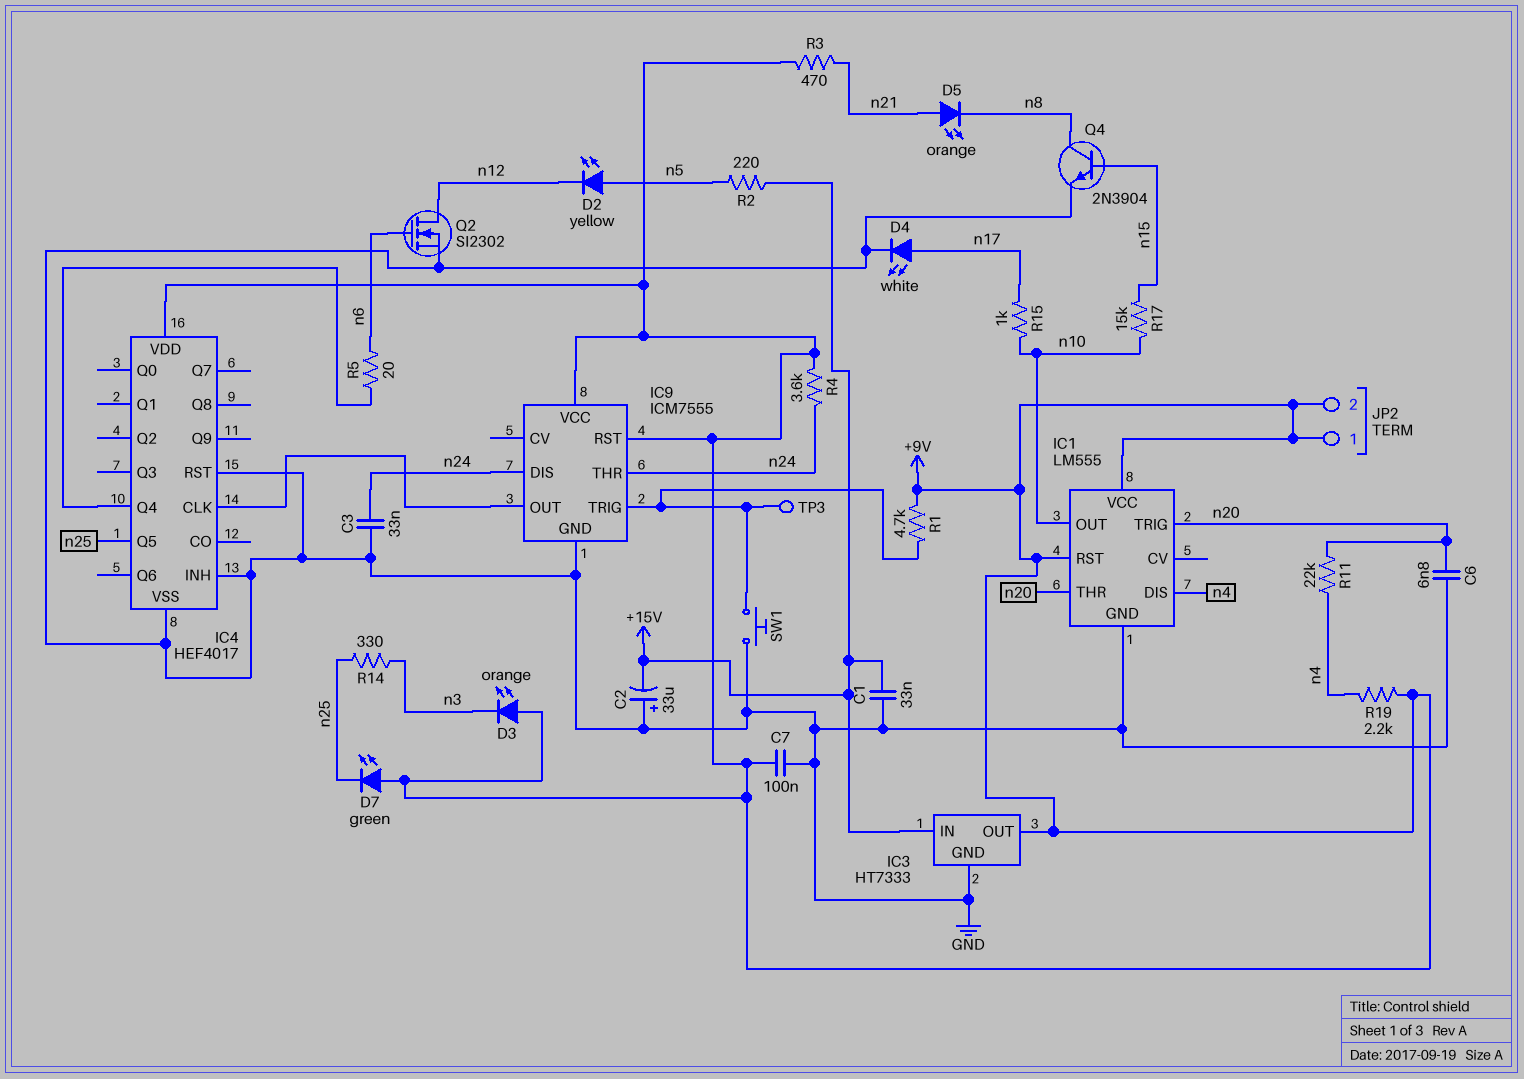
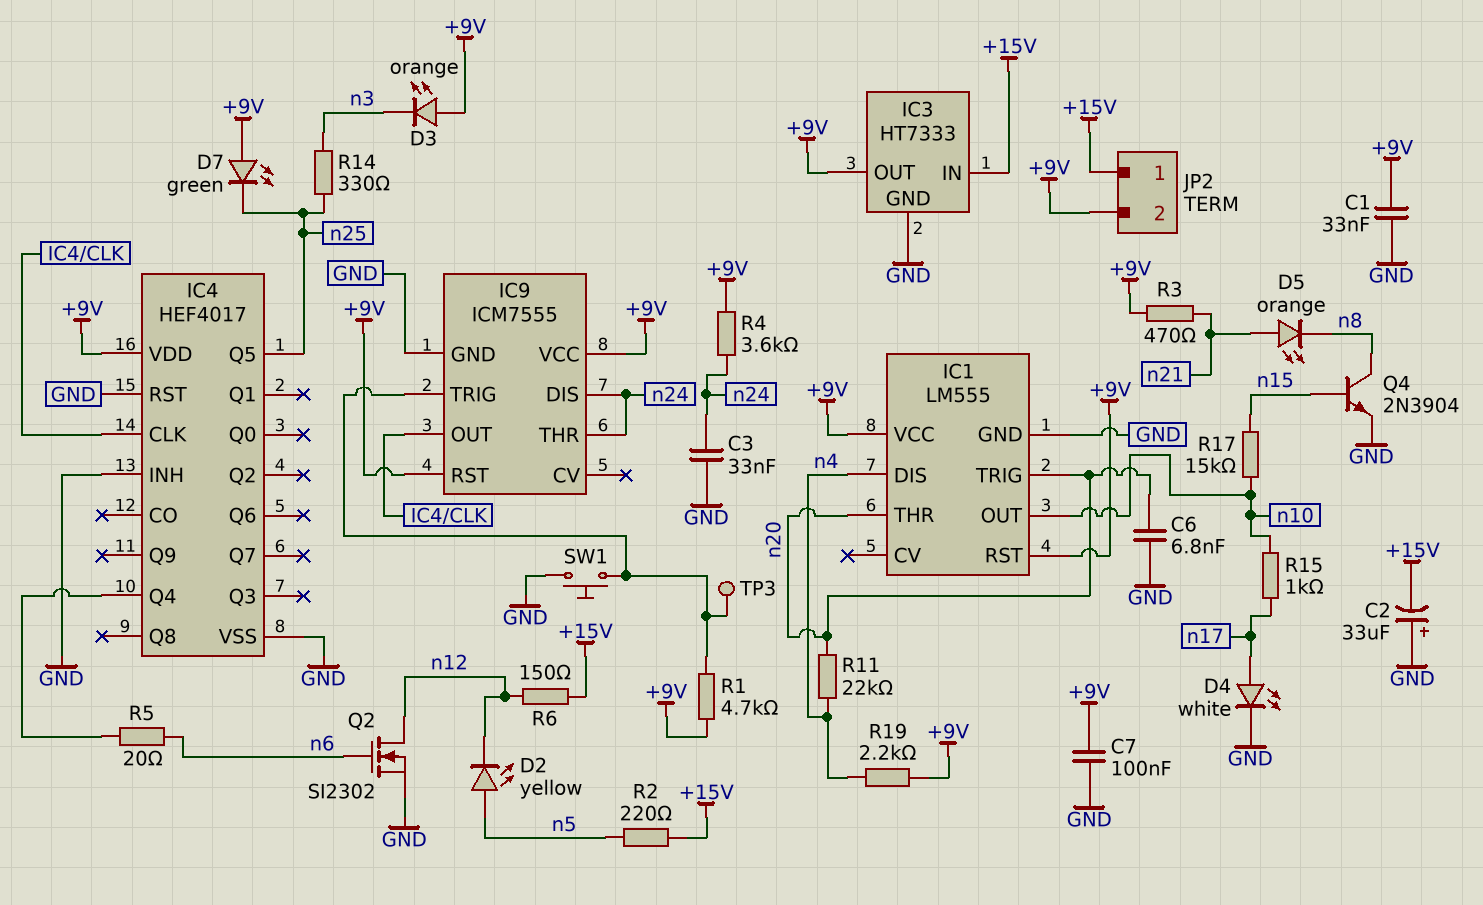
C1: 33nF (+15V, GND) -> 33nF (+9V, GND)
JP2 pin 1: +9V -> +15V
R6: none -> 150 (+15V, n12)

